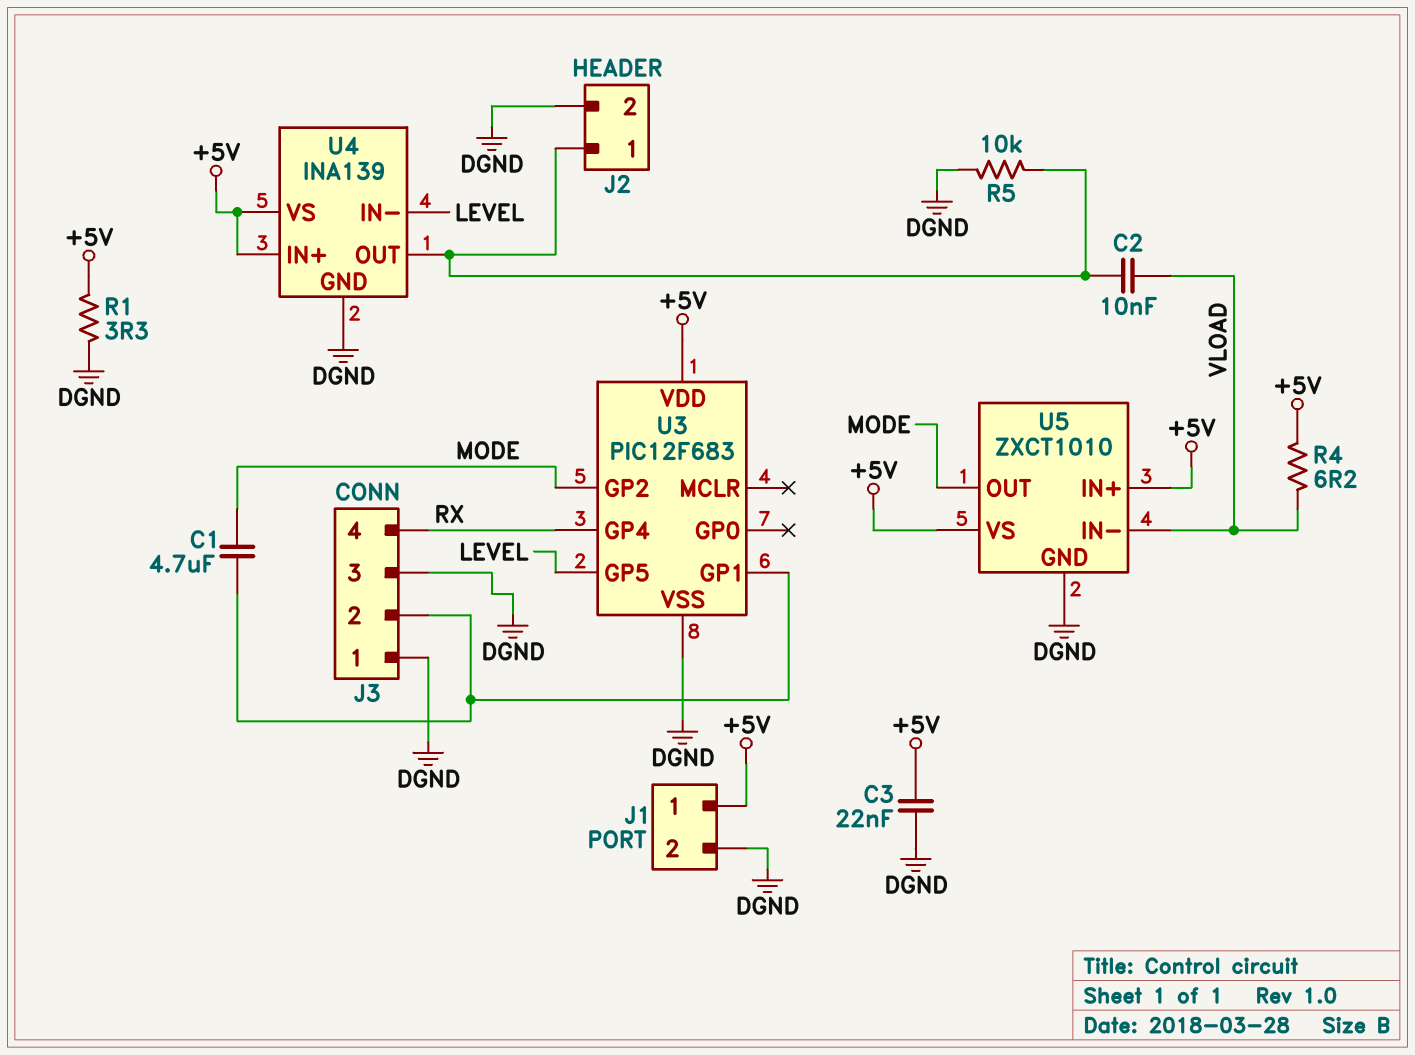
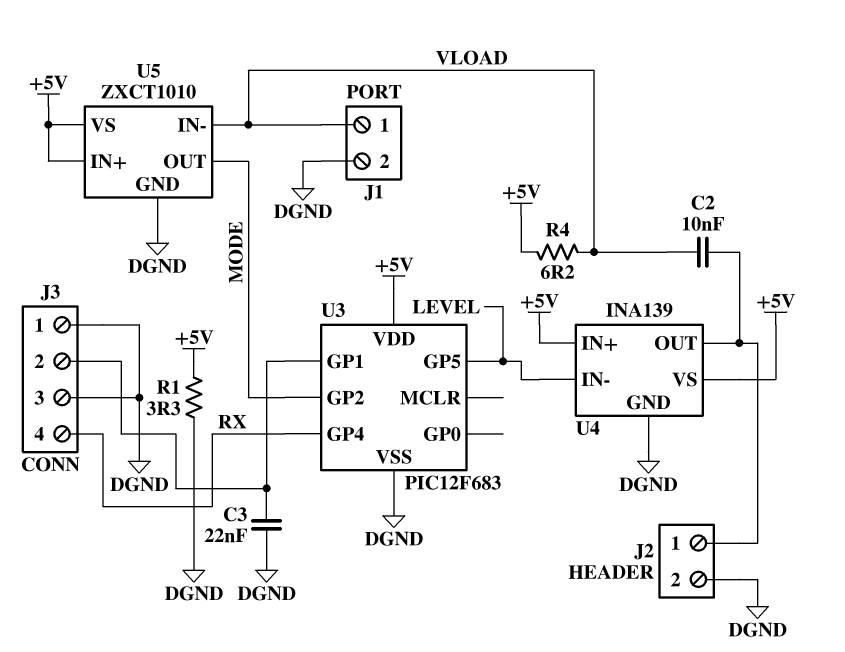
C1: 4.7uF (J3/2, MODE) -> none
C3: 22nF (+5V, DGND) -> 22nF (DGND, J3/2)
J1 pin 1: +5V -> VLOAD
R5: 10k (DGND, J2/1) -> none

